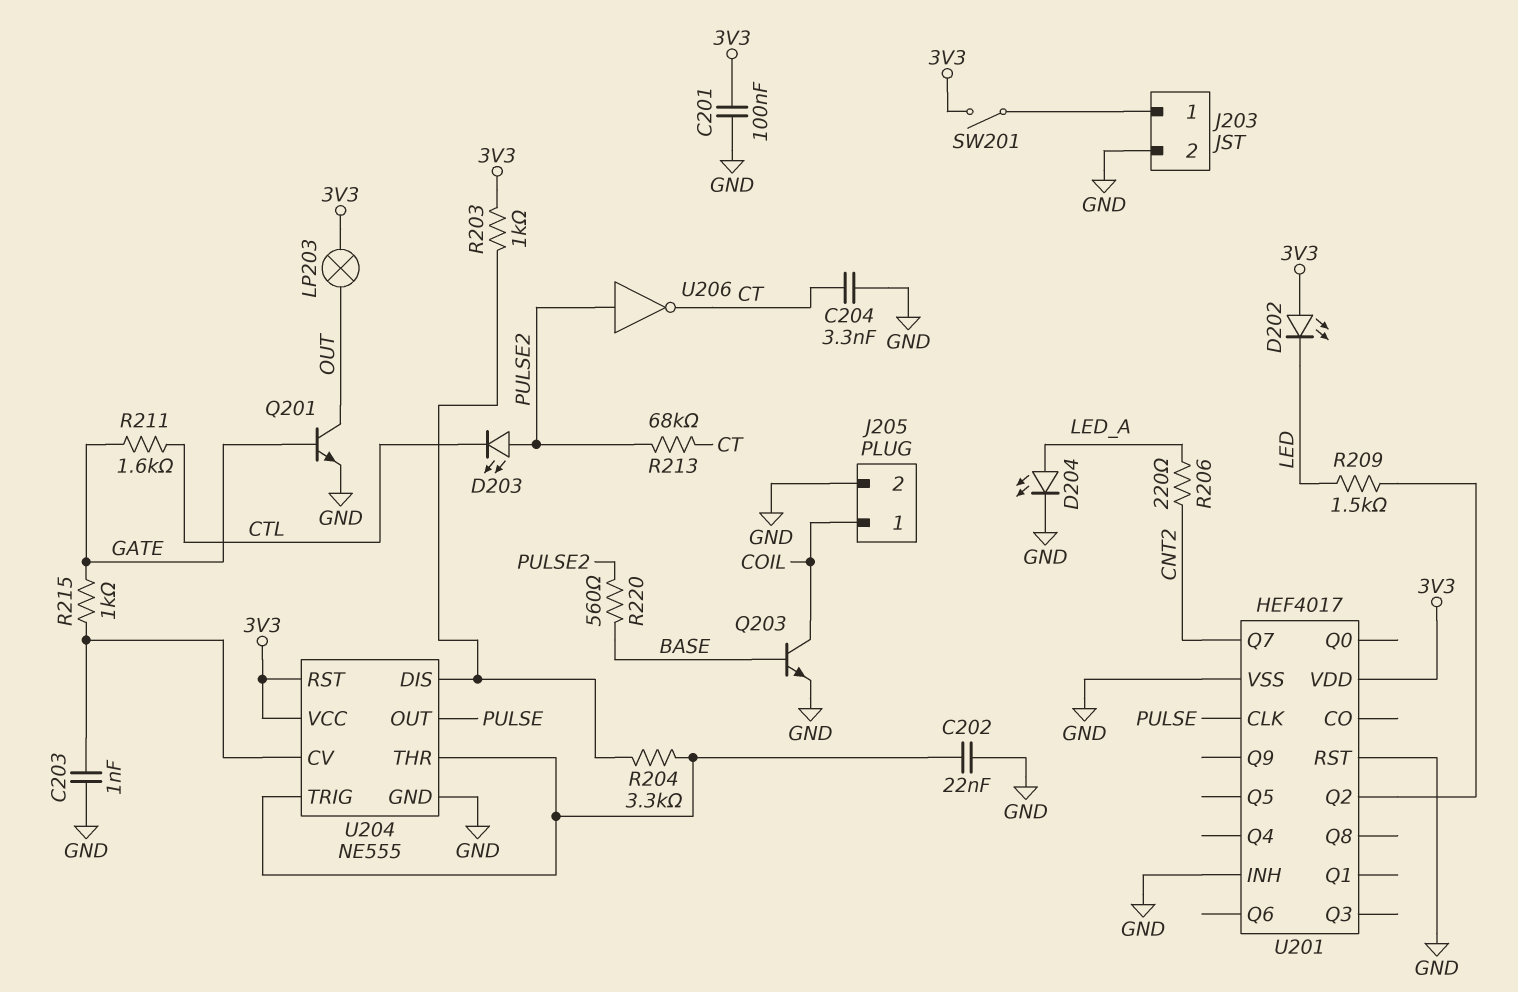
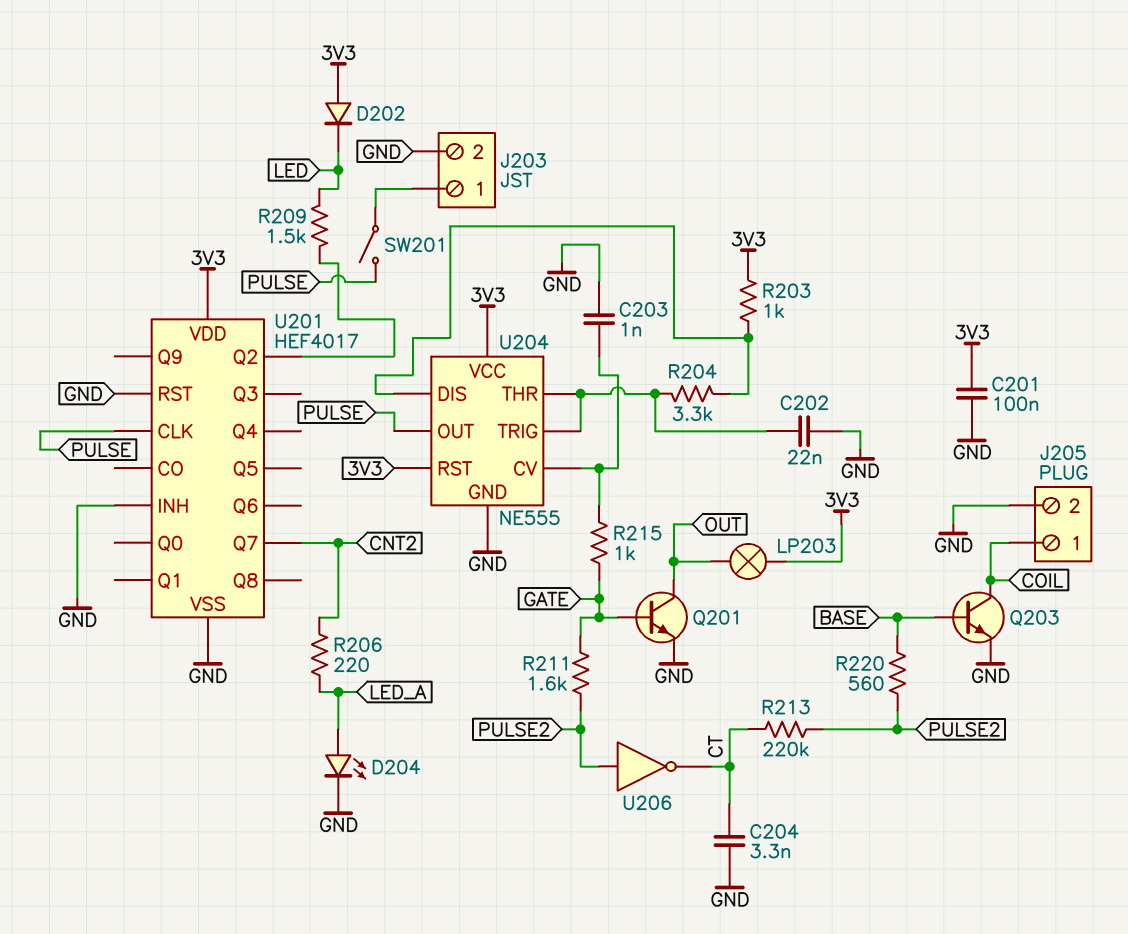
D202: LED (A 3V3, K LED) -> diode (A 3V3, K LED)
D203: LED (A PULSE2, K CTL) -> none
R211: 1.6k (CTL, GATE) -> 1.6k (GATE, PULSE2)
R213: 68k (CT, PULSE2) -> 220k (CT, PULSE2)
SW201: switch (3V3, J203/1) -> switch (J203/1, PULSE)

